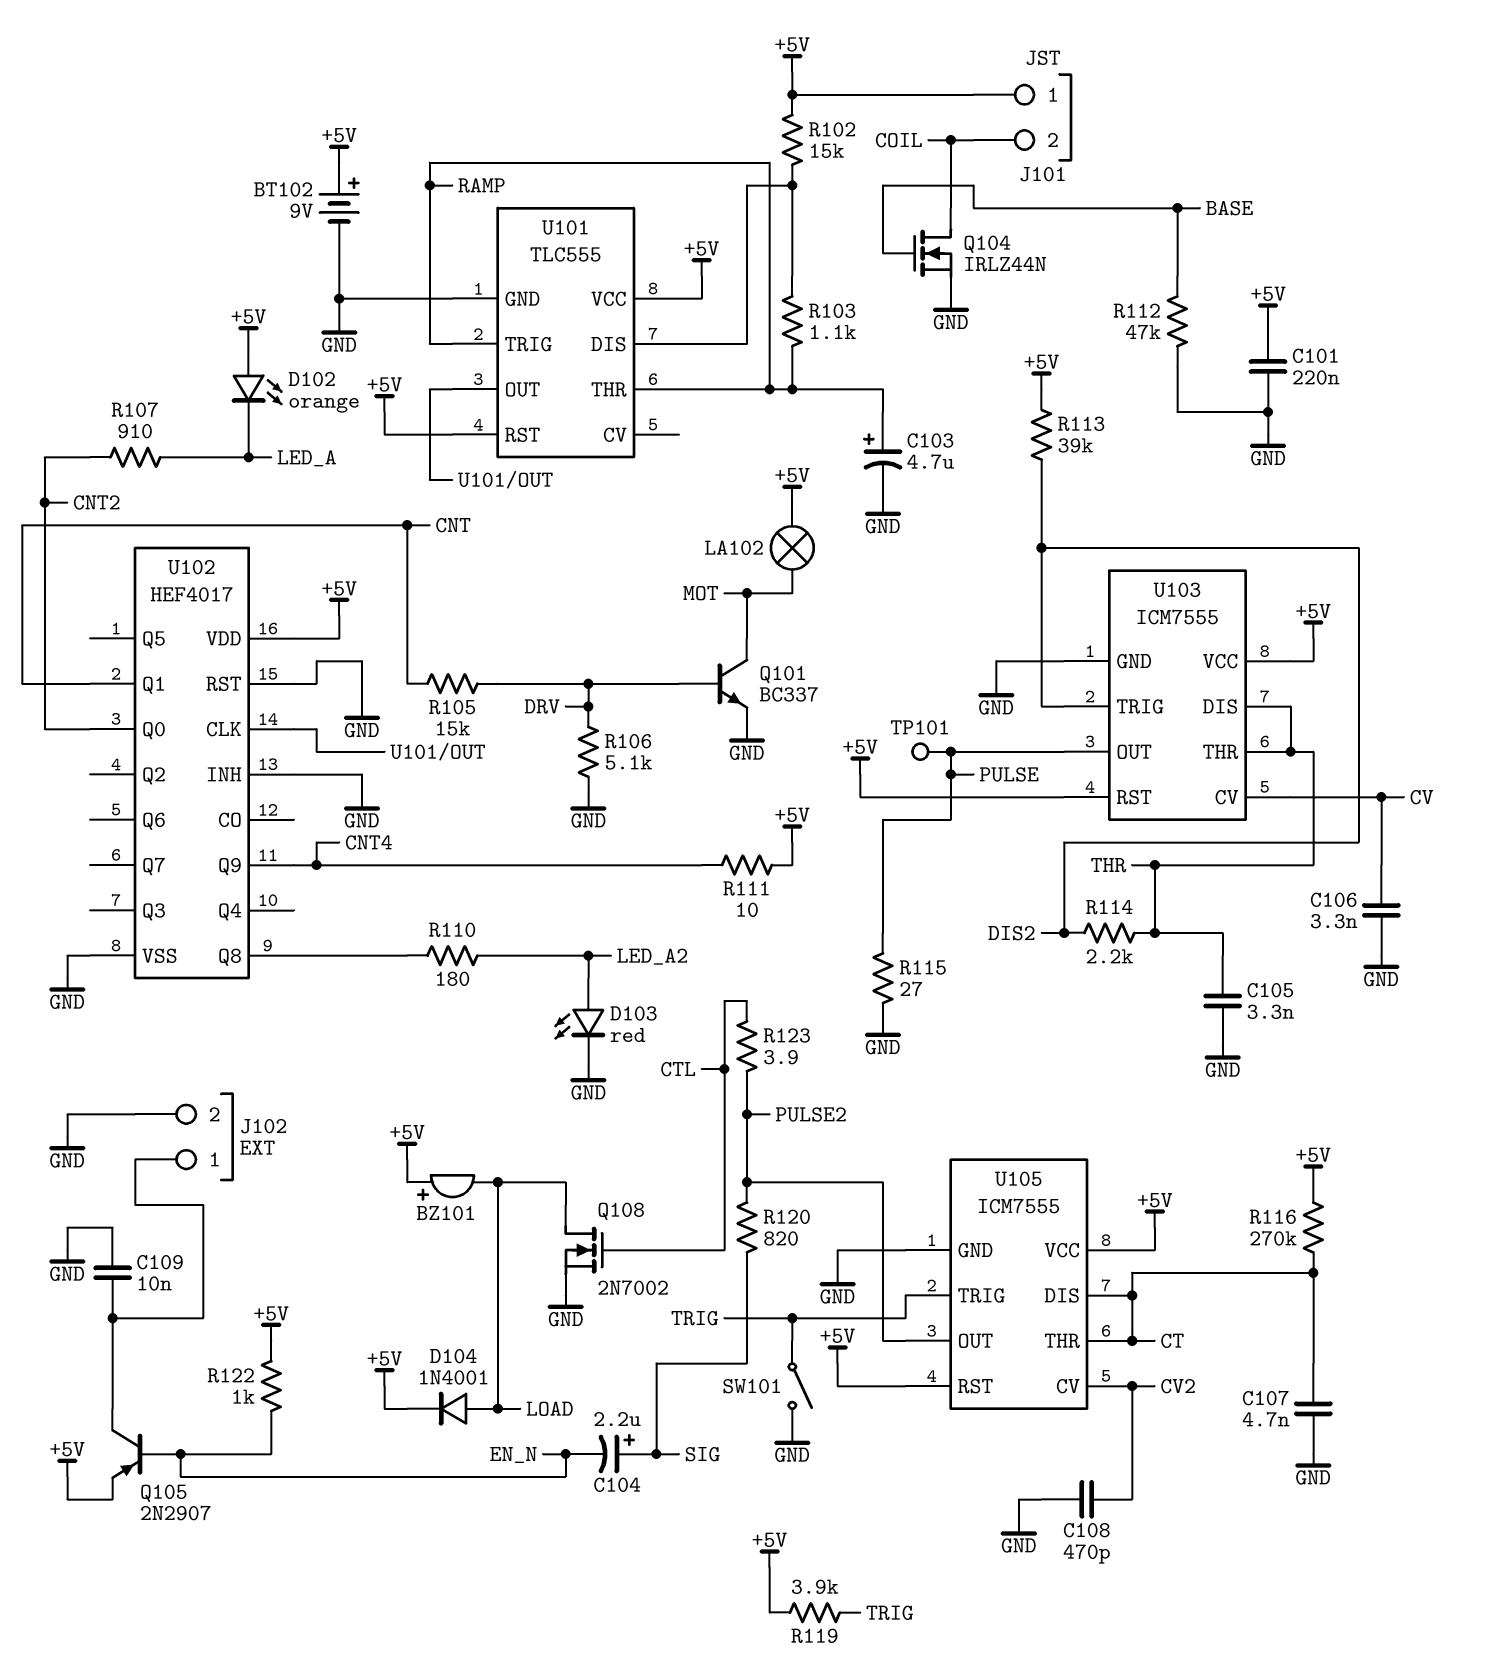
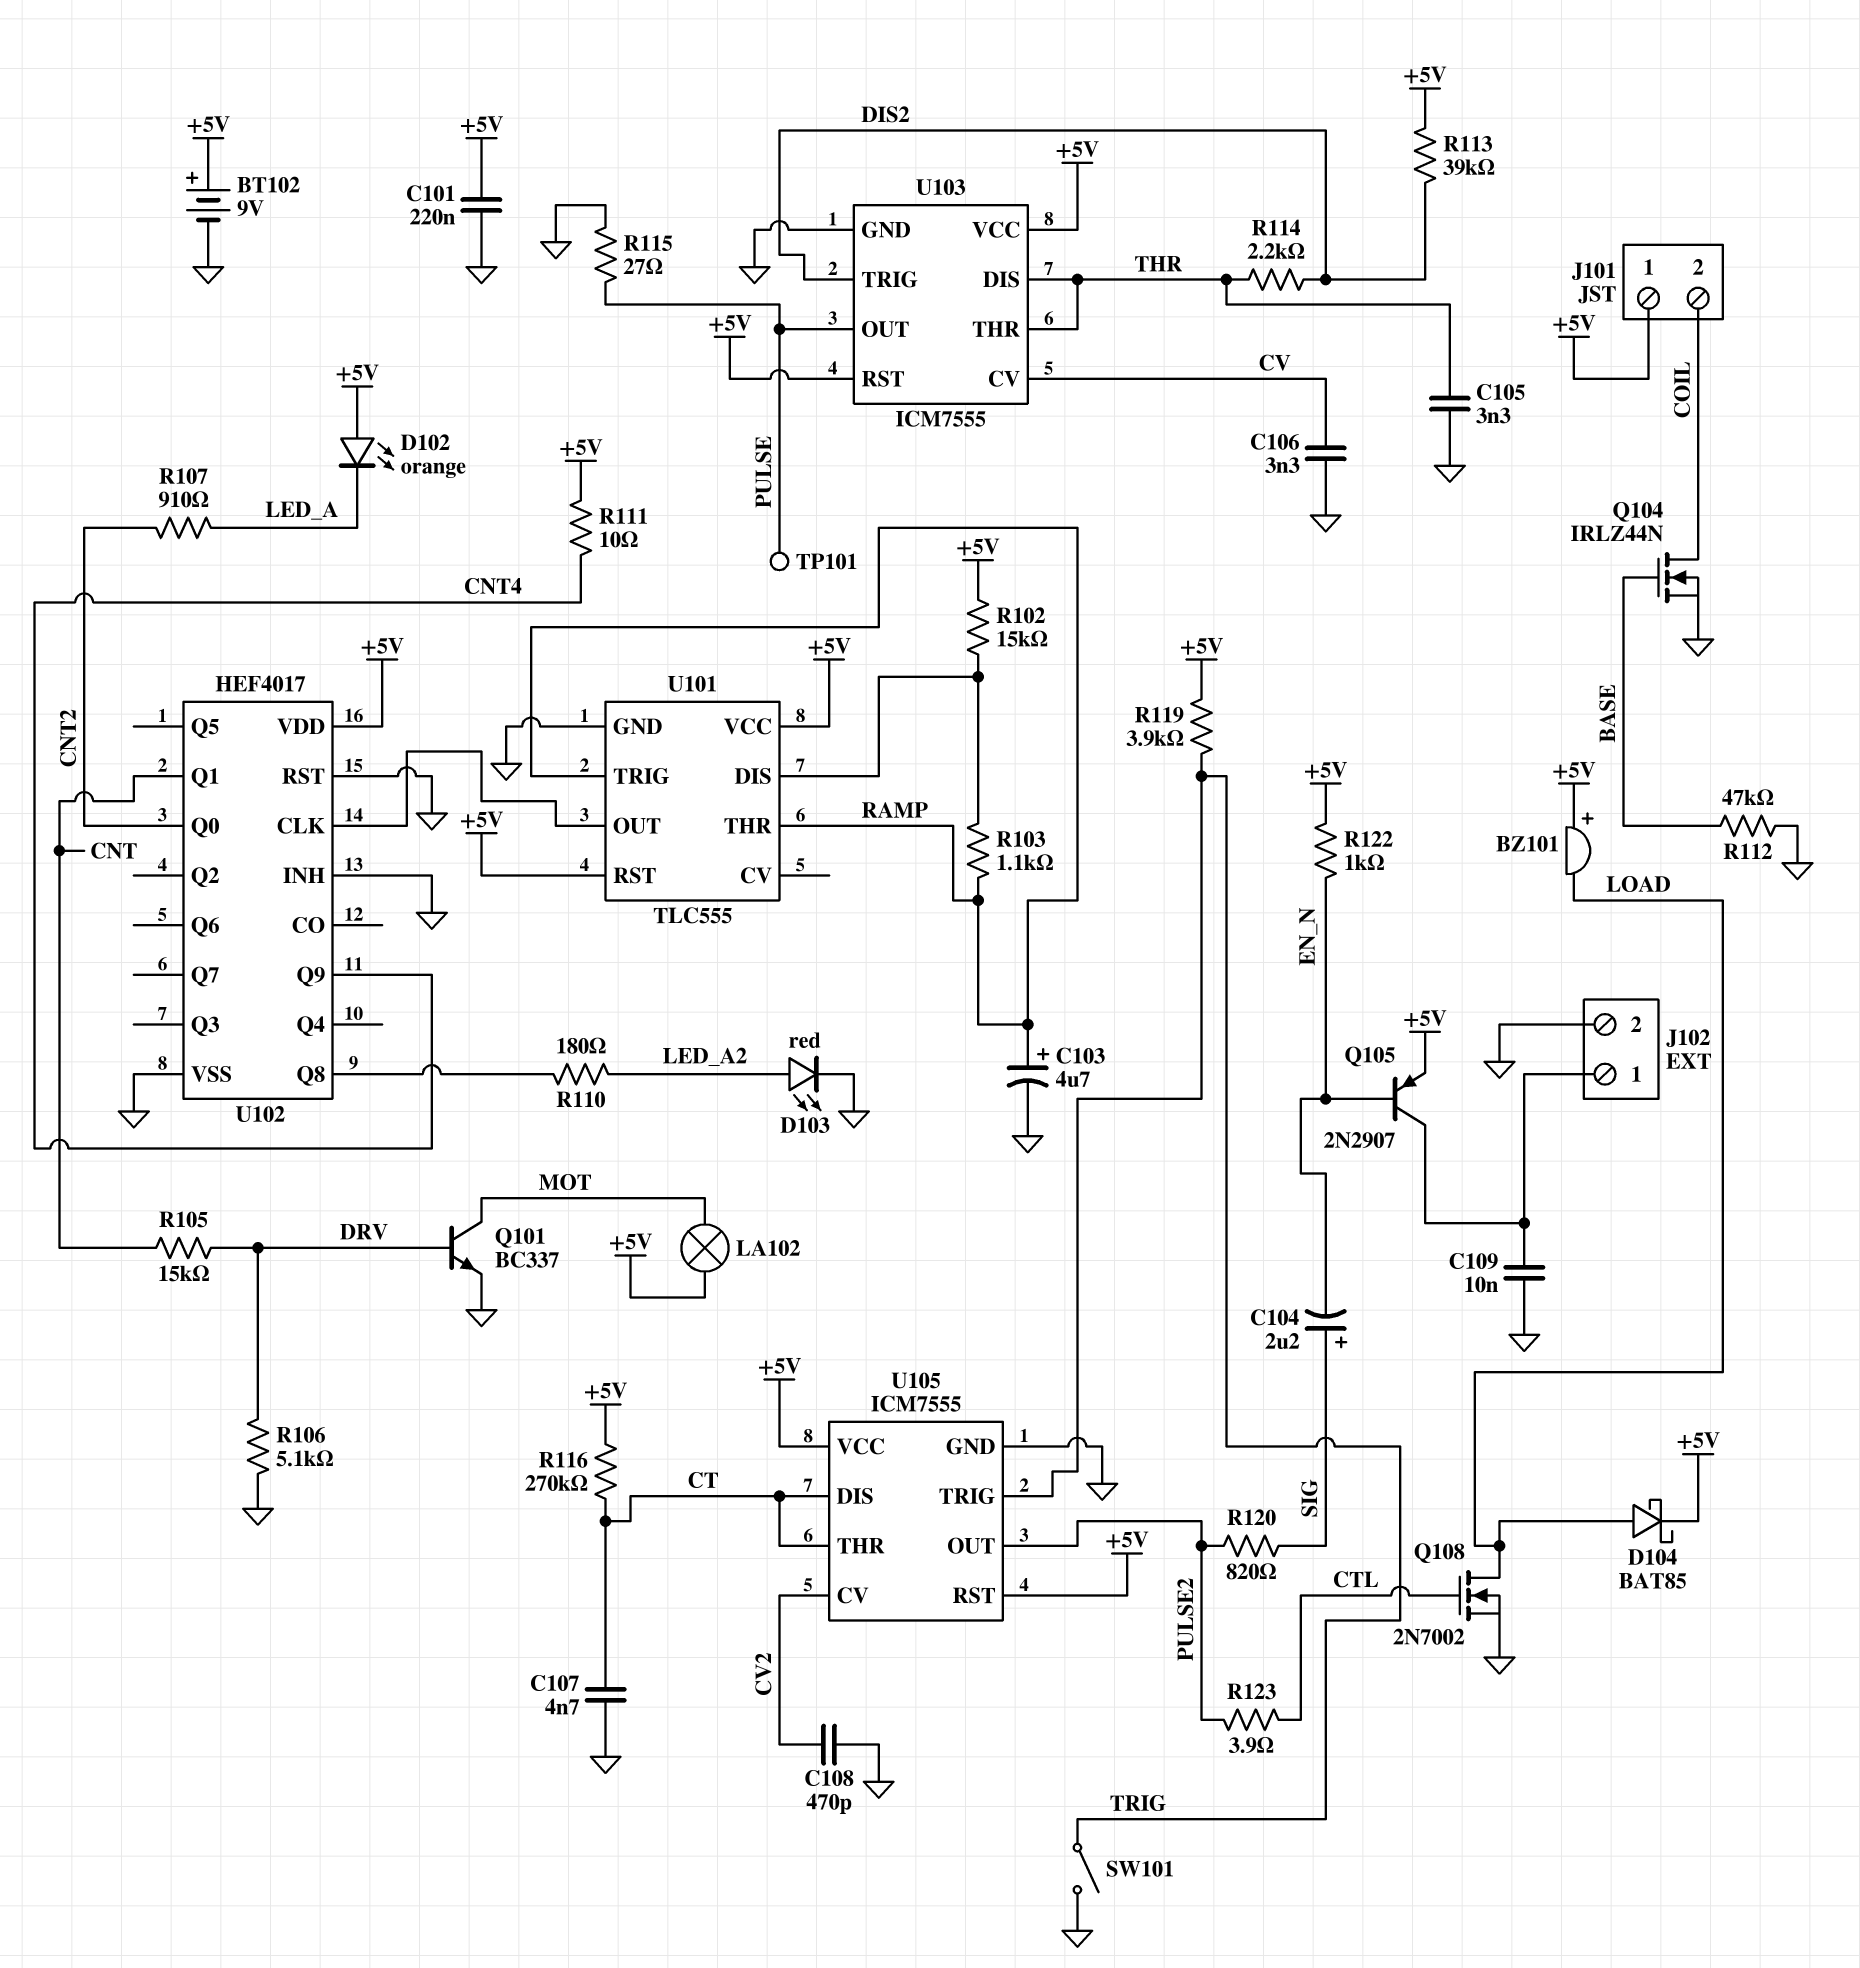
D104: diode 1N4001 (A LOAD, K +5V) -> schottky BAT85 (A LOAD, K +5V)

